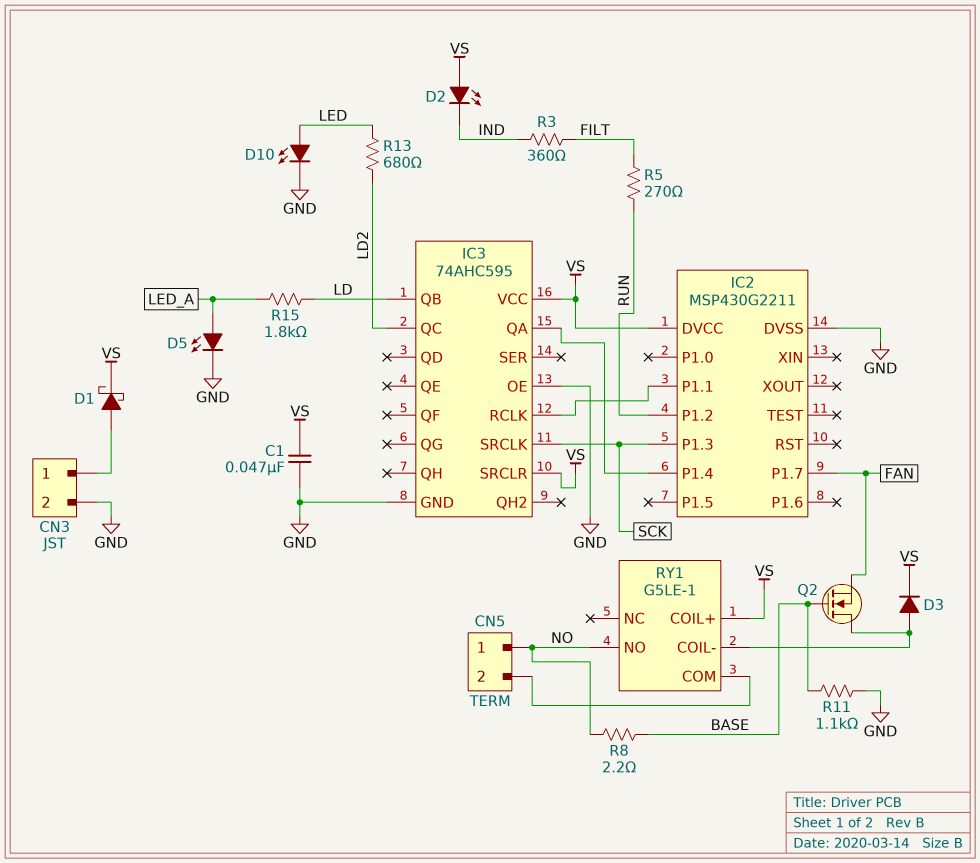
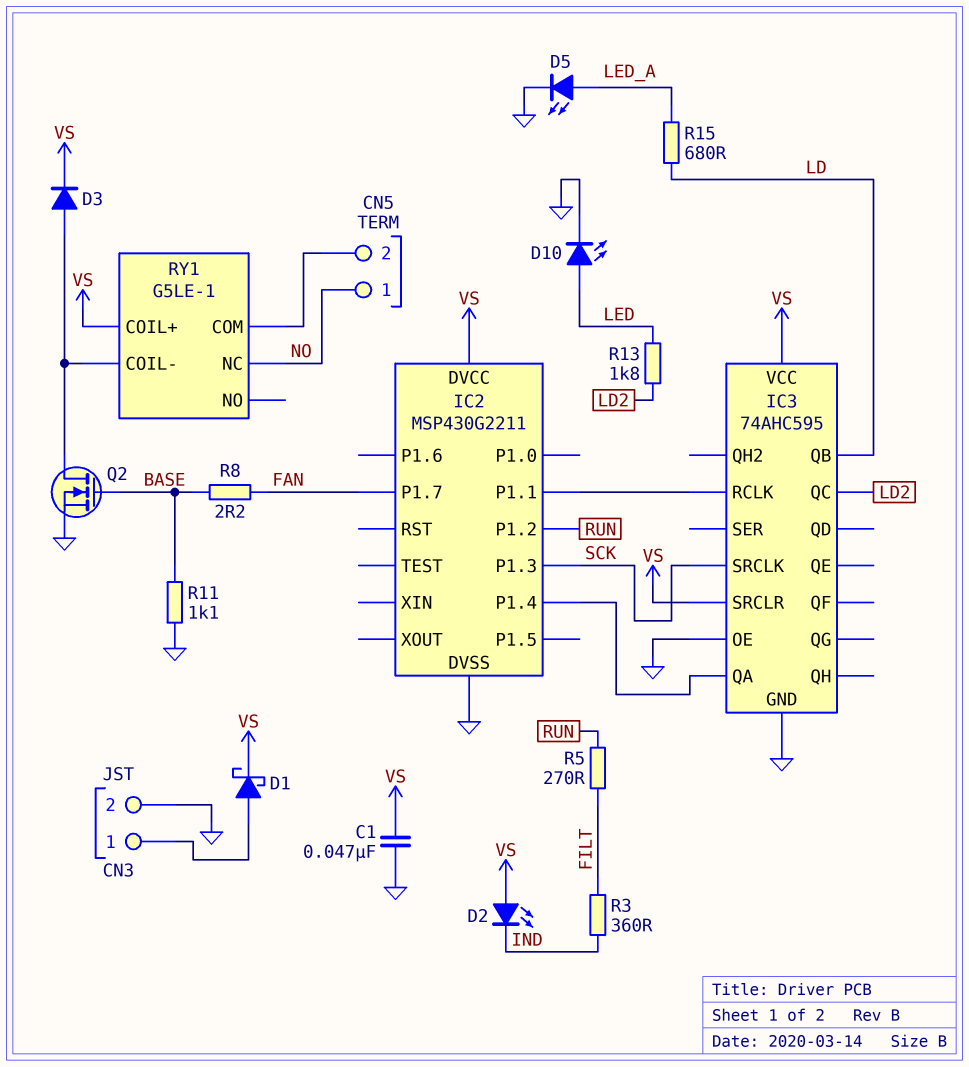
Q2: NMOS (G BASE, D RY1/COIL-, S FAN) -> NMOS (G BASE, D RY1/COIL-, S GND)
R8: 2.2 (BASE, NO) -> 2.2 (BASE, FAN)
R13: 680 (LD2, LED) -> 1.8k (LD2, LED)
R15: 1.8k (LD, LED_A) -> 680 (LD, LED_A)
RY1 pin NC: none -> NO
RY1 pin NO: NO -> none

